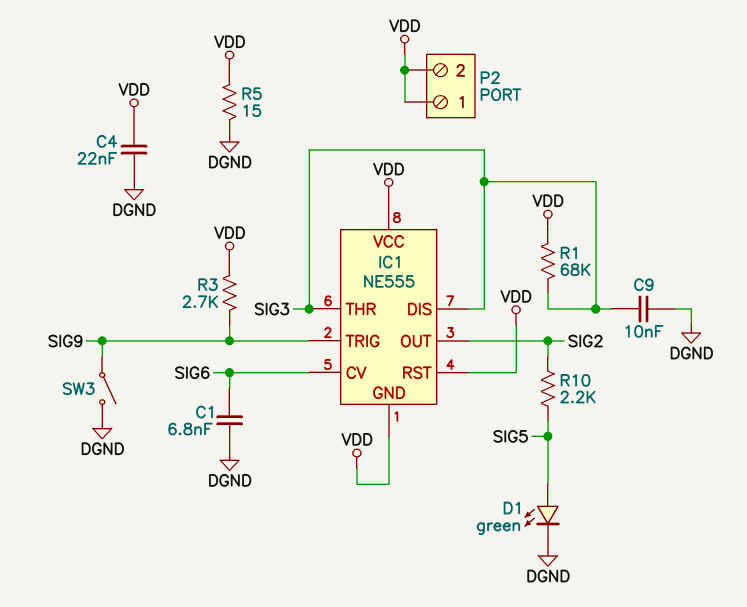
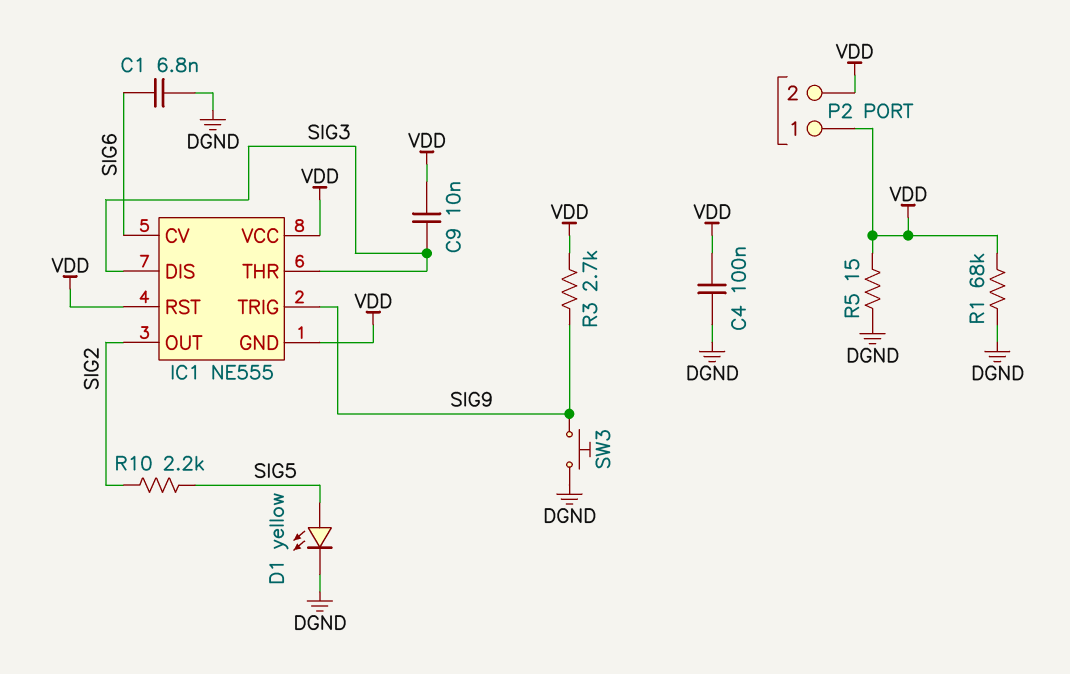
C4: 22nF (DGND, VDD) -> 100nF (DGND, VDD)
C9: 10nF (DGND, SIG3) -> 10nF (SIG3, VDD)
D1: LED green (A SIG5, K DGND) -> LED yellow (A SIG5, K DGND)
R1: 68k (SIG3, VDD) -> 68k (DGND, VDD)
SW3: switch (DGND, SIG9) -> button (DGND, SIG9)

